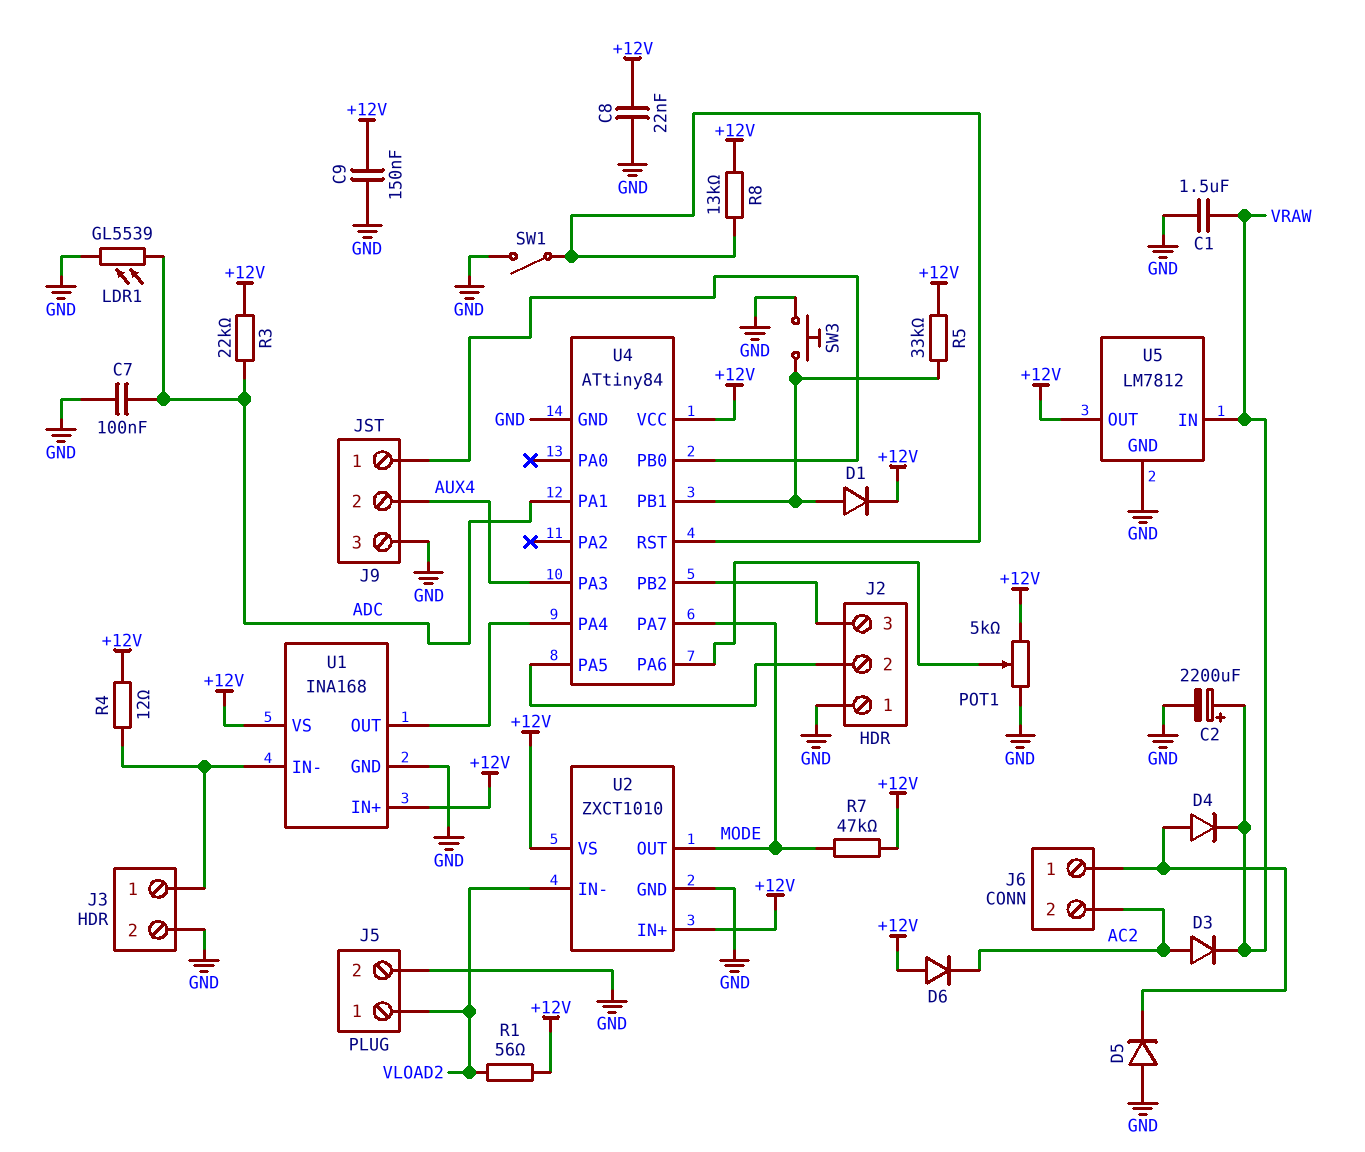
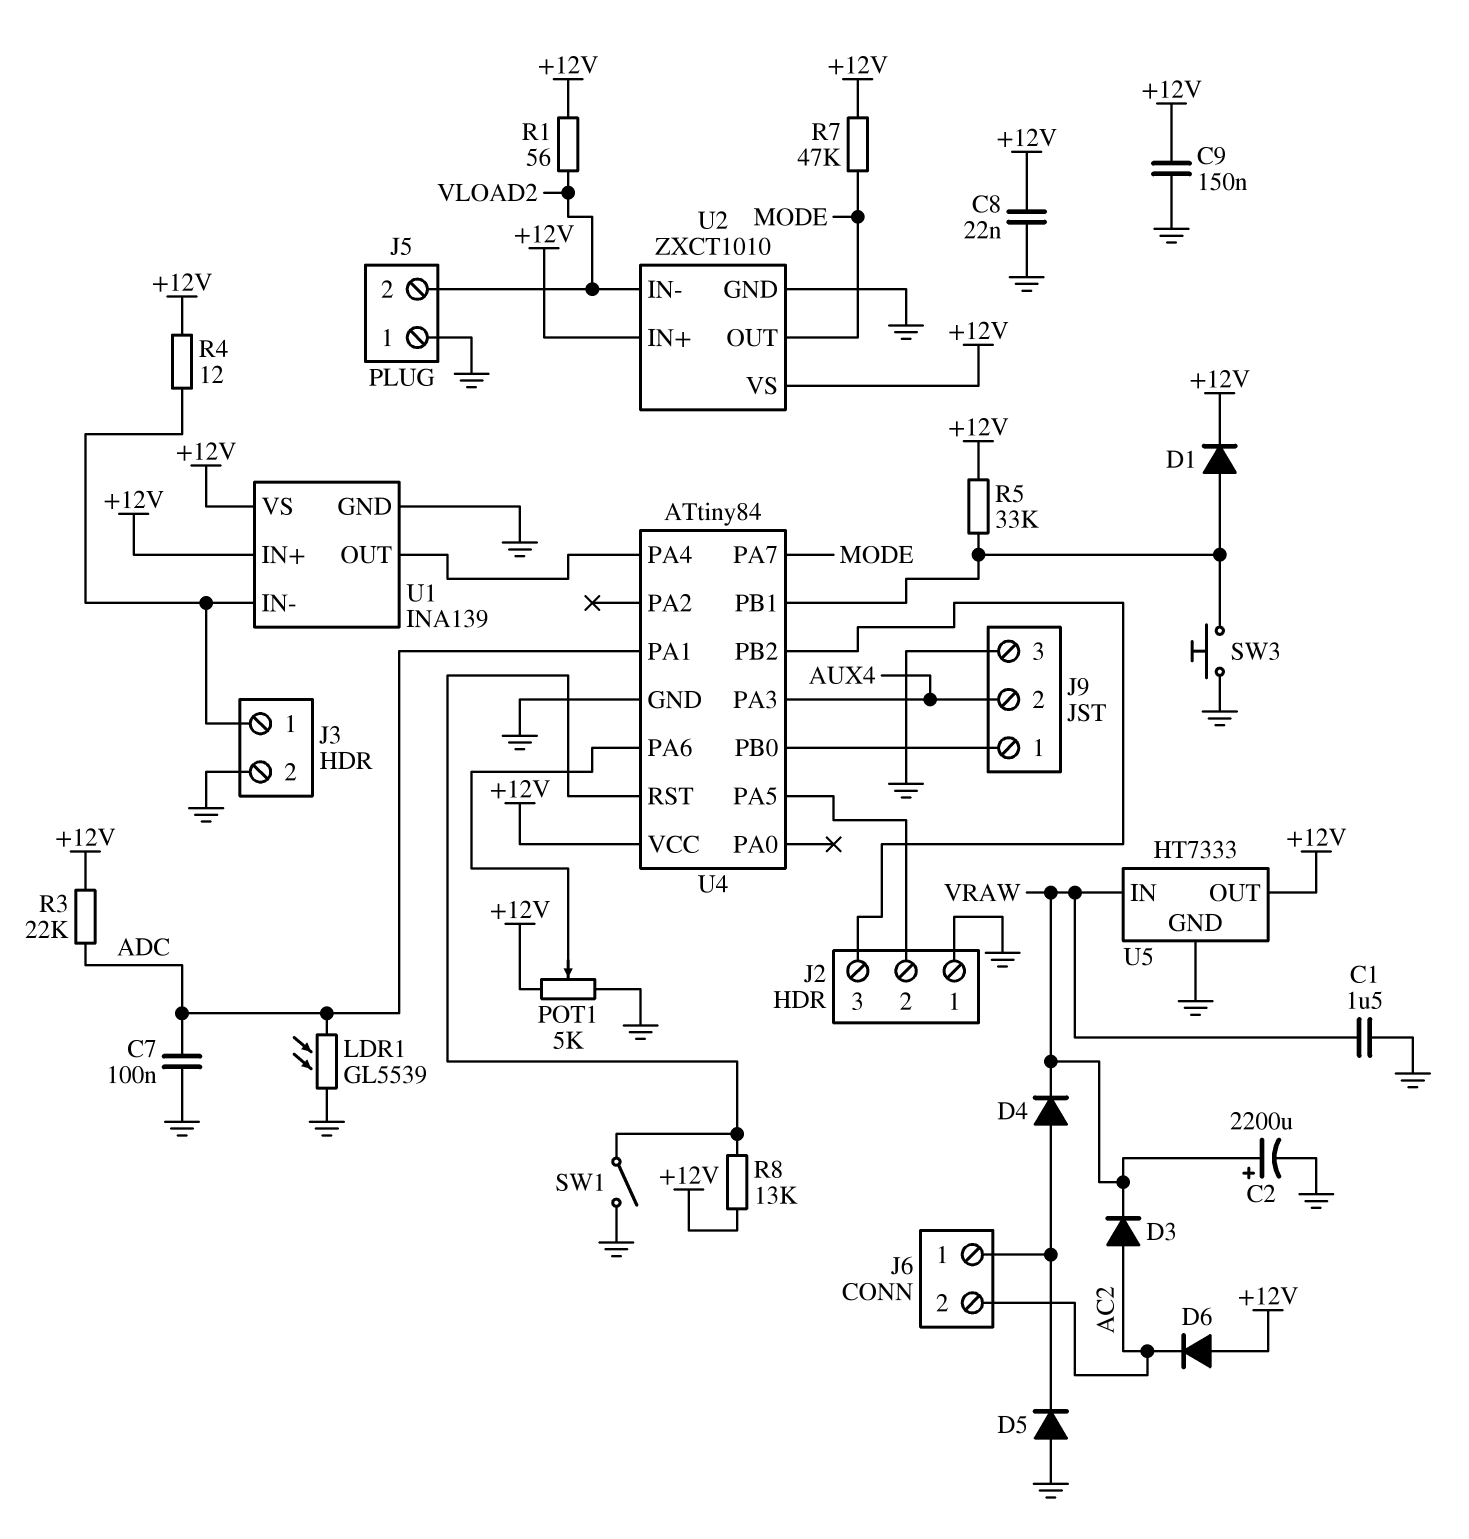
J5 pin 1: VLOAD2 -> GND
J5 pin 2: GND -> VLOAD2
U1: INA168 -> INA139
U5: LM7812 -> HT7333

